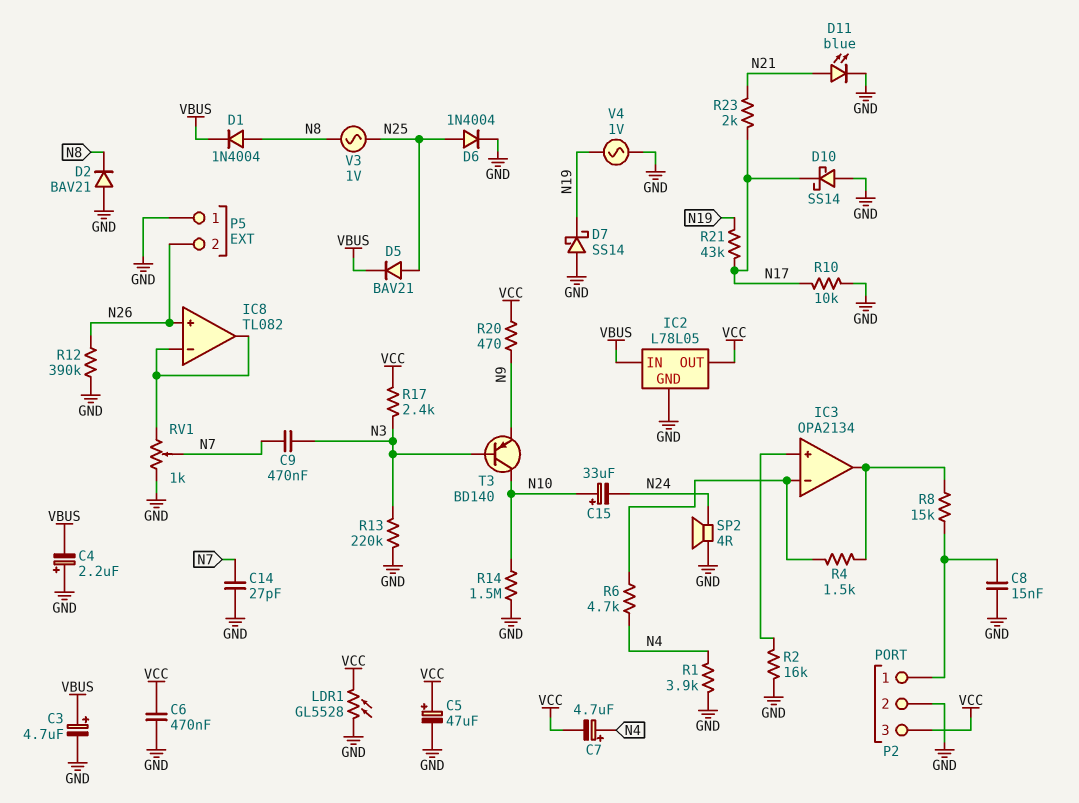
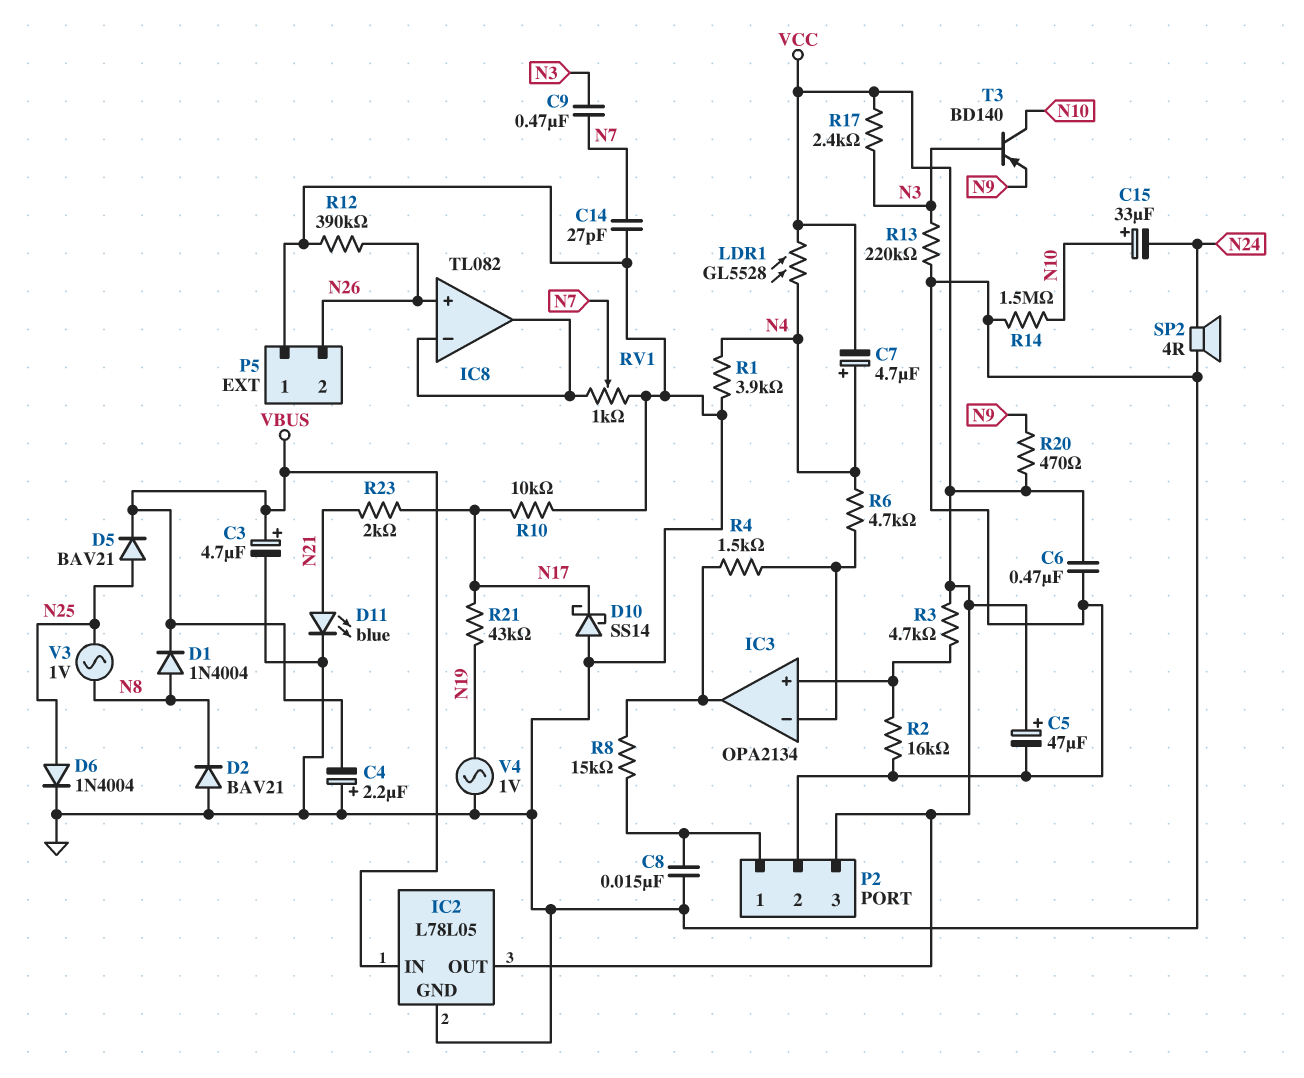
D7: schottky SS14 (A GND, K N19) -> none
LDR1: GL5528 (GND, VCC) -> GL5528 (N4, VCC)
R3: none -> 4.7k (IC3/in+, VCC)

